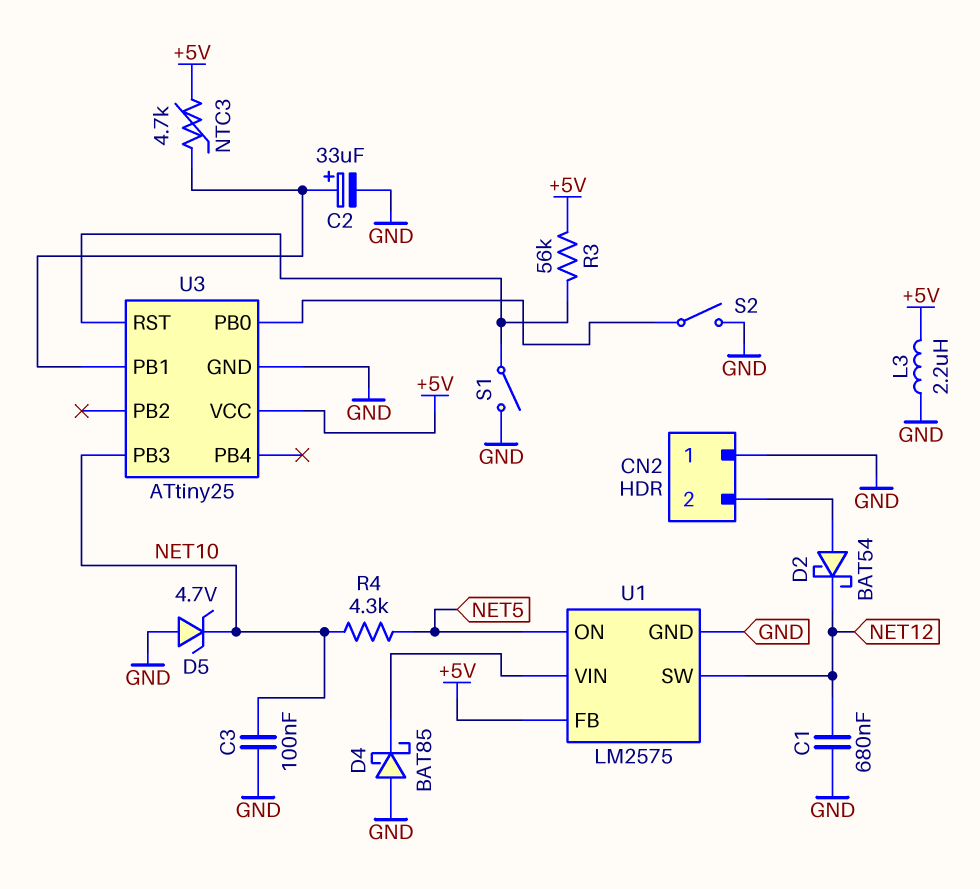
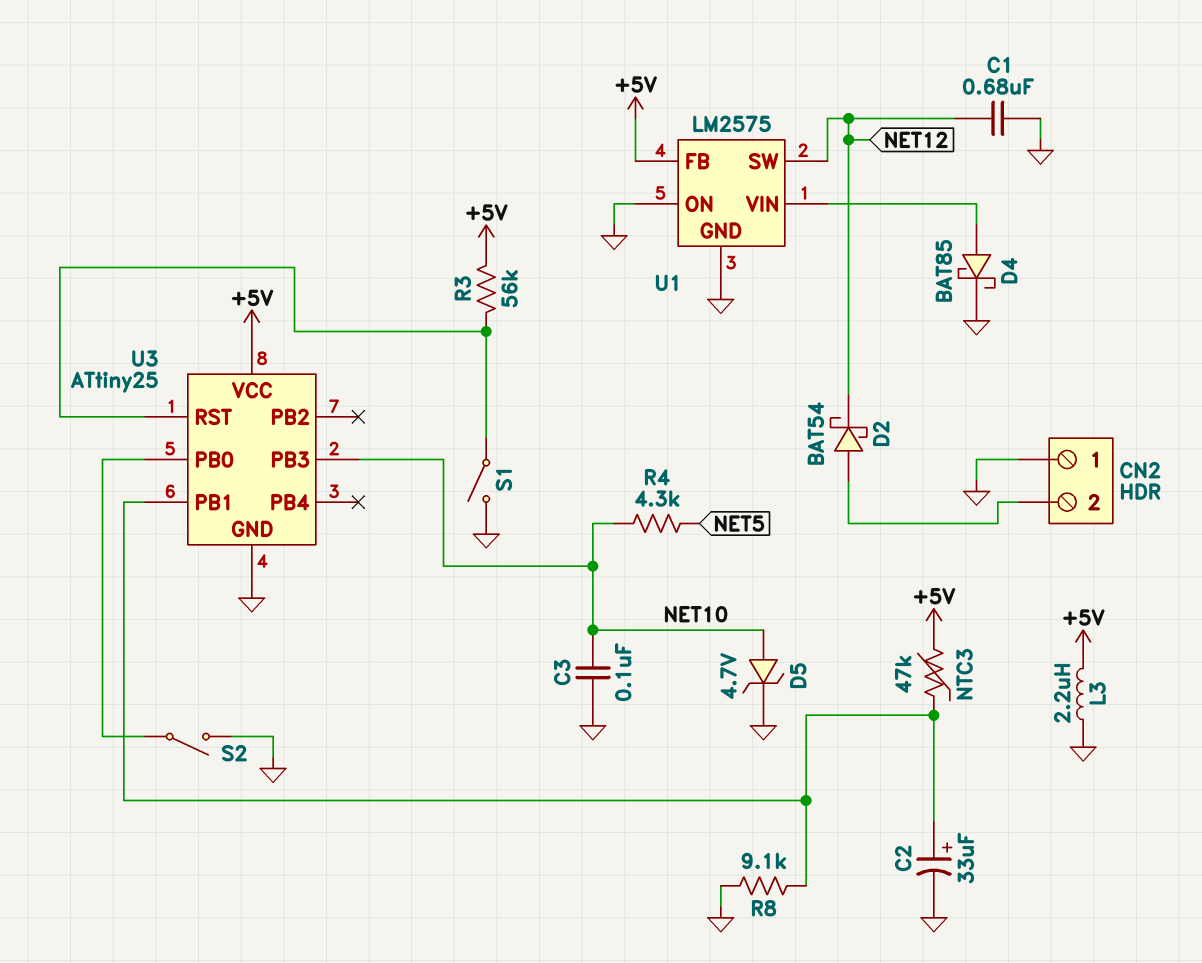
D4: schottky BAT85 (A GND, K U1/VIN) -> schottky BAT85 (A U1/VIN, K GND)
D5: zener 4.7V (A GND, K NET10) -> zener 4.7V (A NET10, K GND)
NTC3: 4.7k (+5V, U3/PB1) -> 47k (+5V, U3/PB1)
R8: none -> 9.1k (GND, U3/PB1)
U1 pin ON: NET5 -> GND

